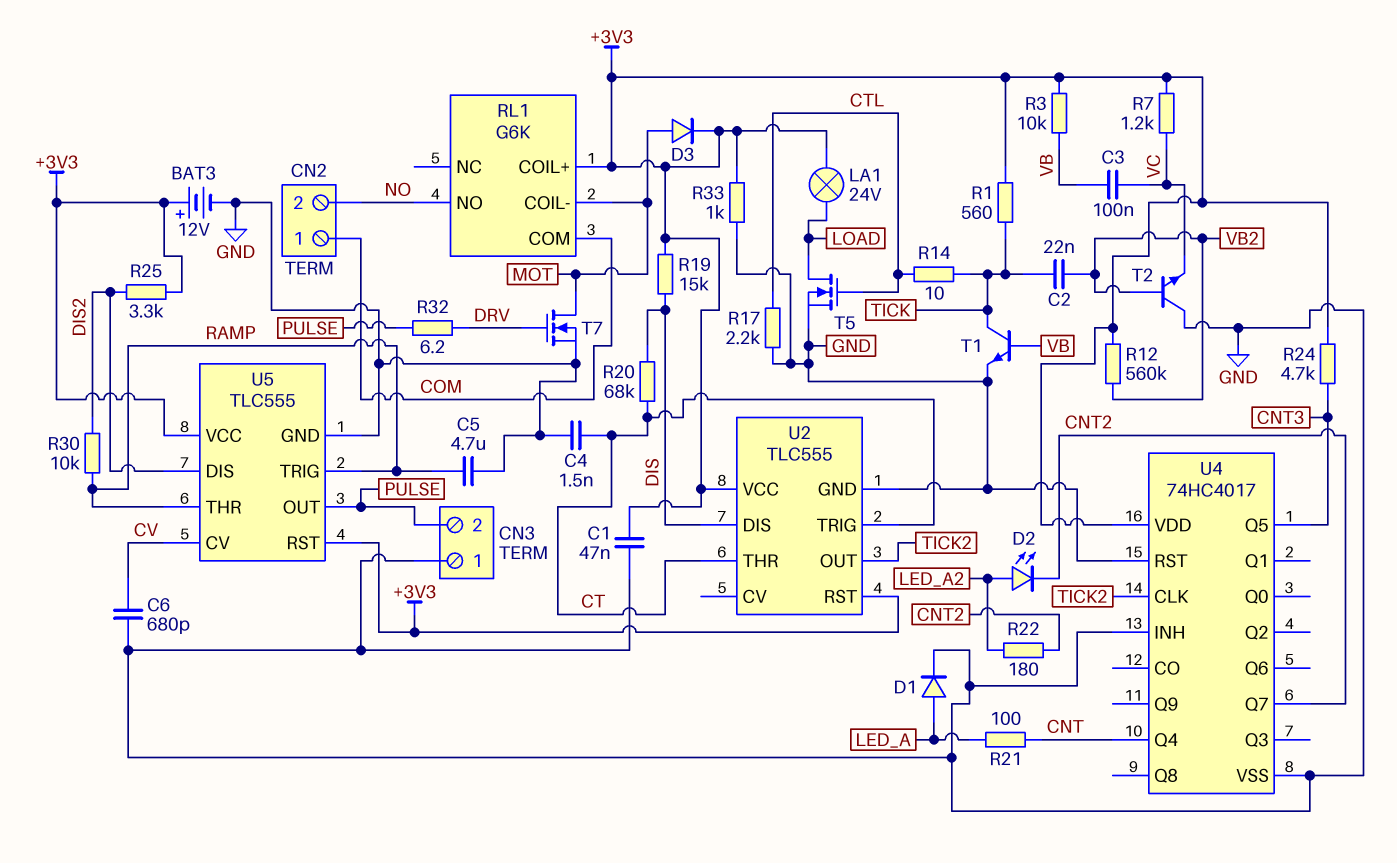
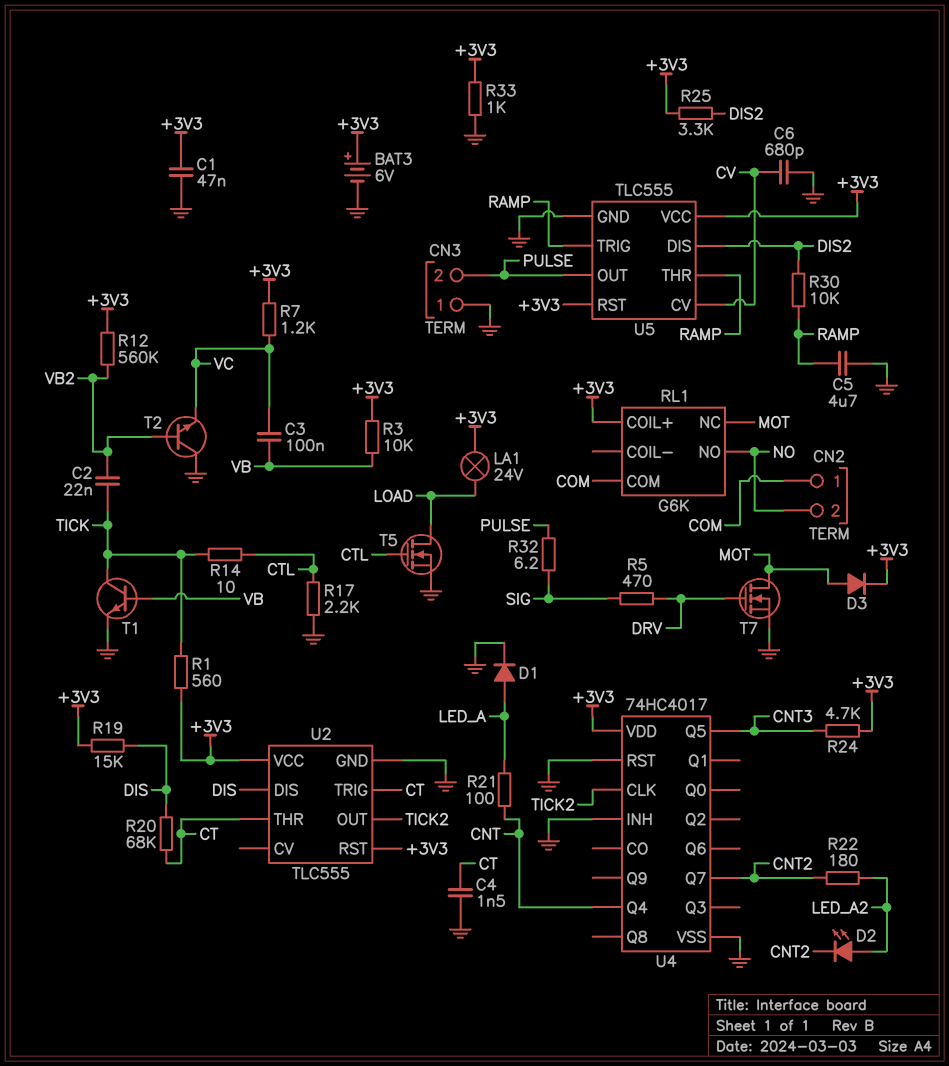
BAT3: 12V (plus +3V3, minus GND) -> 6V (plus +3V3, minus GND)
R5: none -> 470 (DRV, SIG)
R32: 6.2 (DRV, PULSE) -> 6.2 (PULSE, SIG)
RL1 pin COIL-: MOT -> none
RL1 pin NC: none -> MOT

